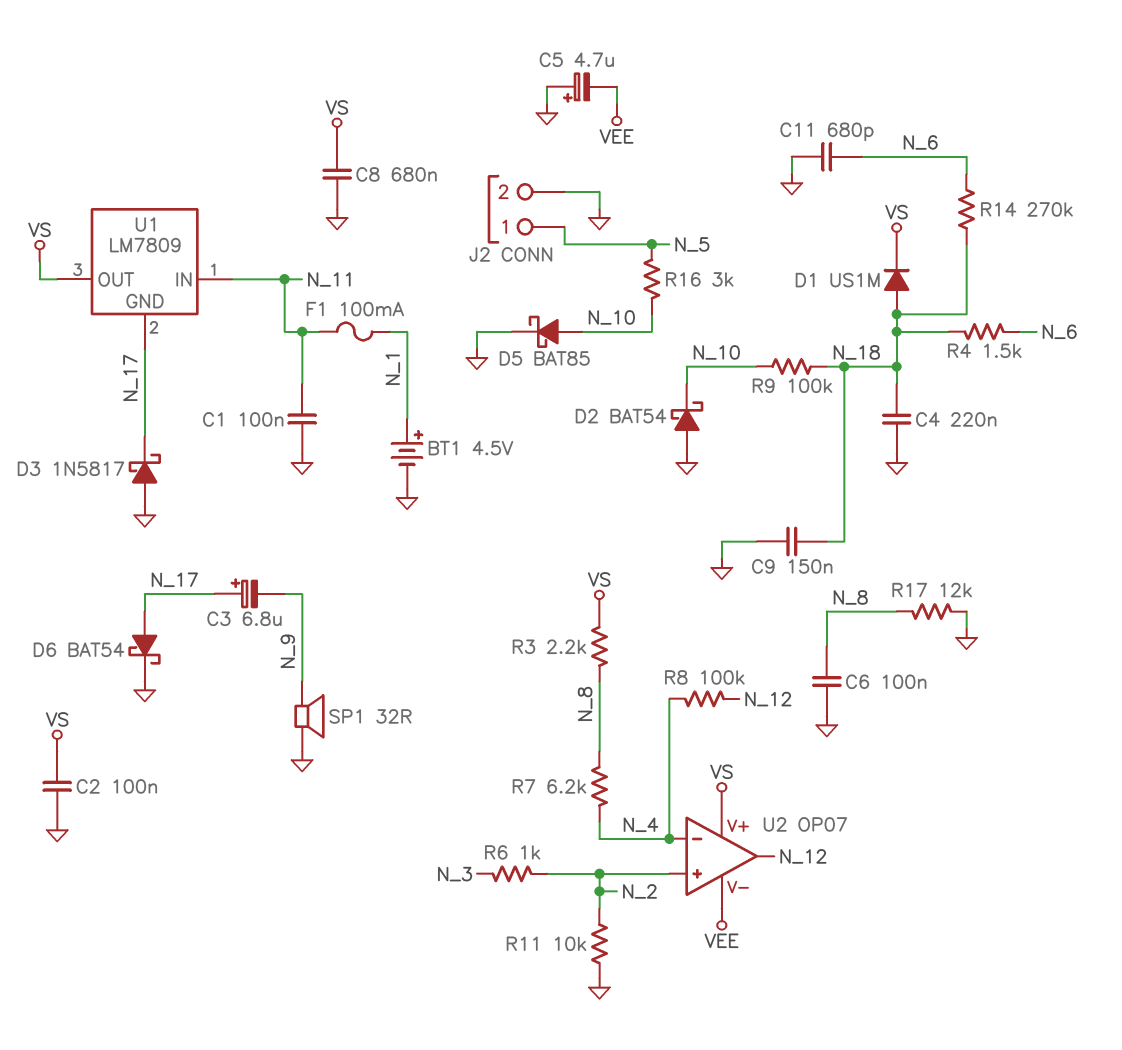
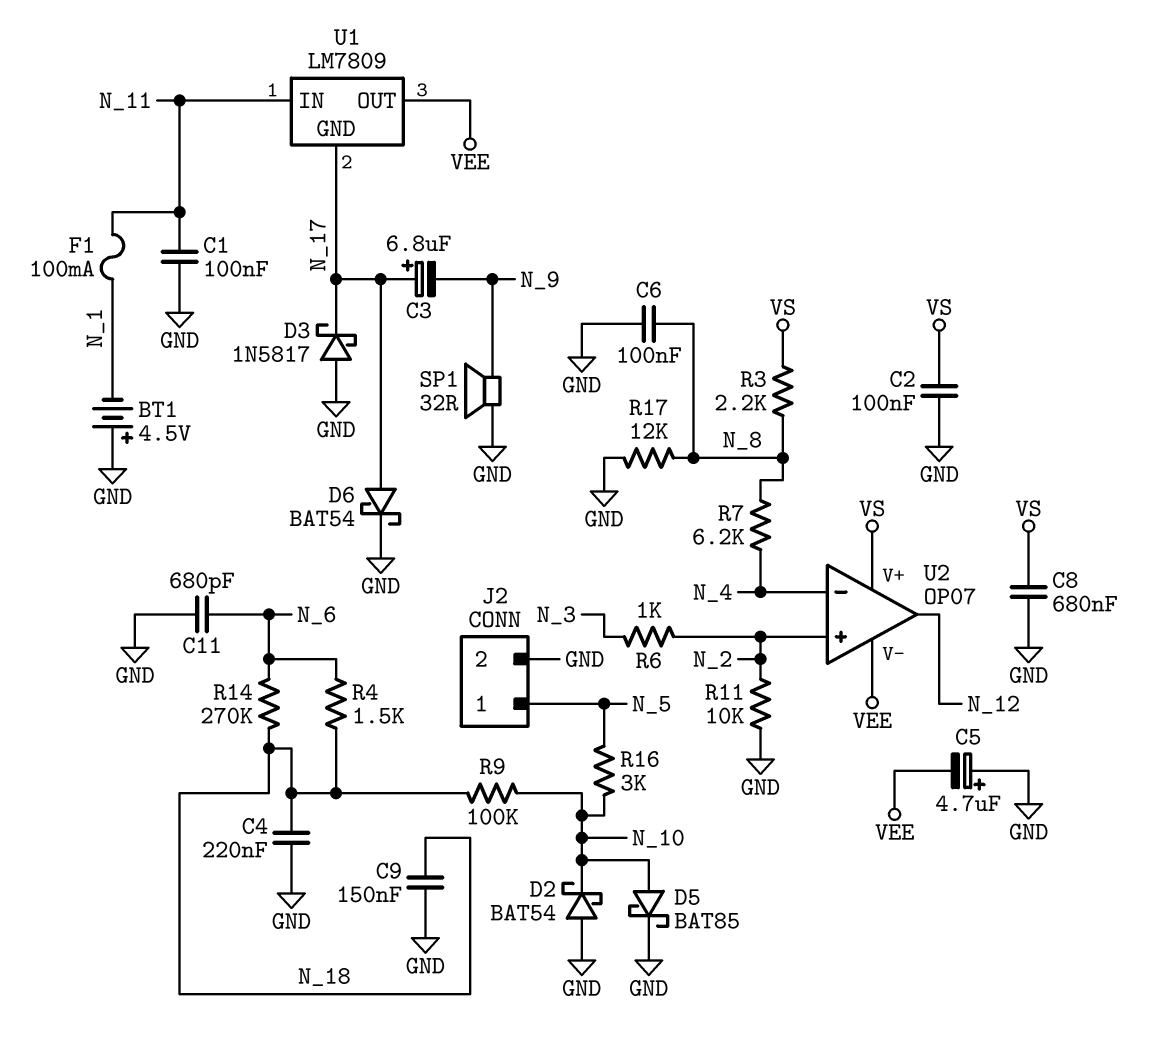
BT1: 4.5V (plus N_1, minus GND) -> 4.5V (plus GND, minus N_1)
D1: diode US1M (A N_18, K VS) -> none
R8: 100k (N_4, N_12) -> none
U1 pin OUT: VS -> VEE

